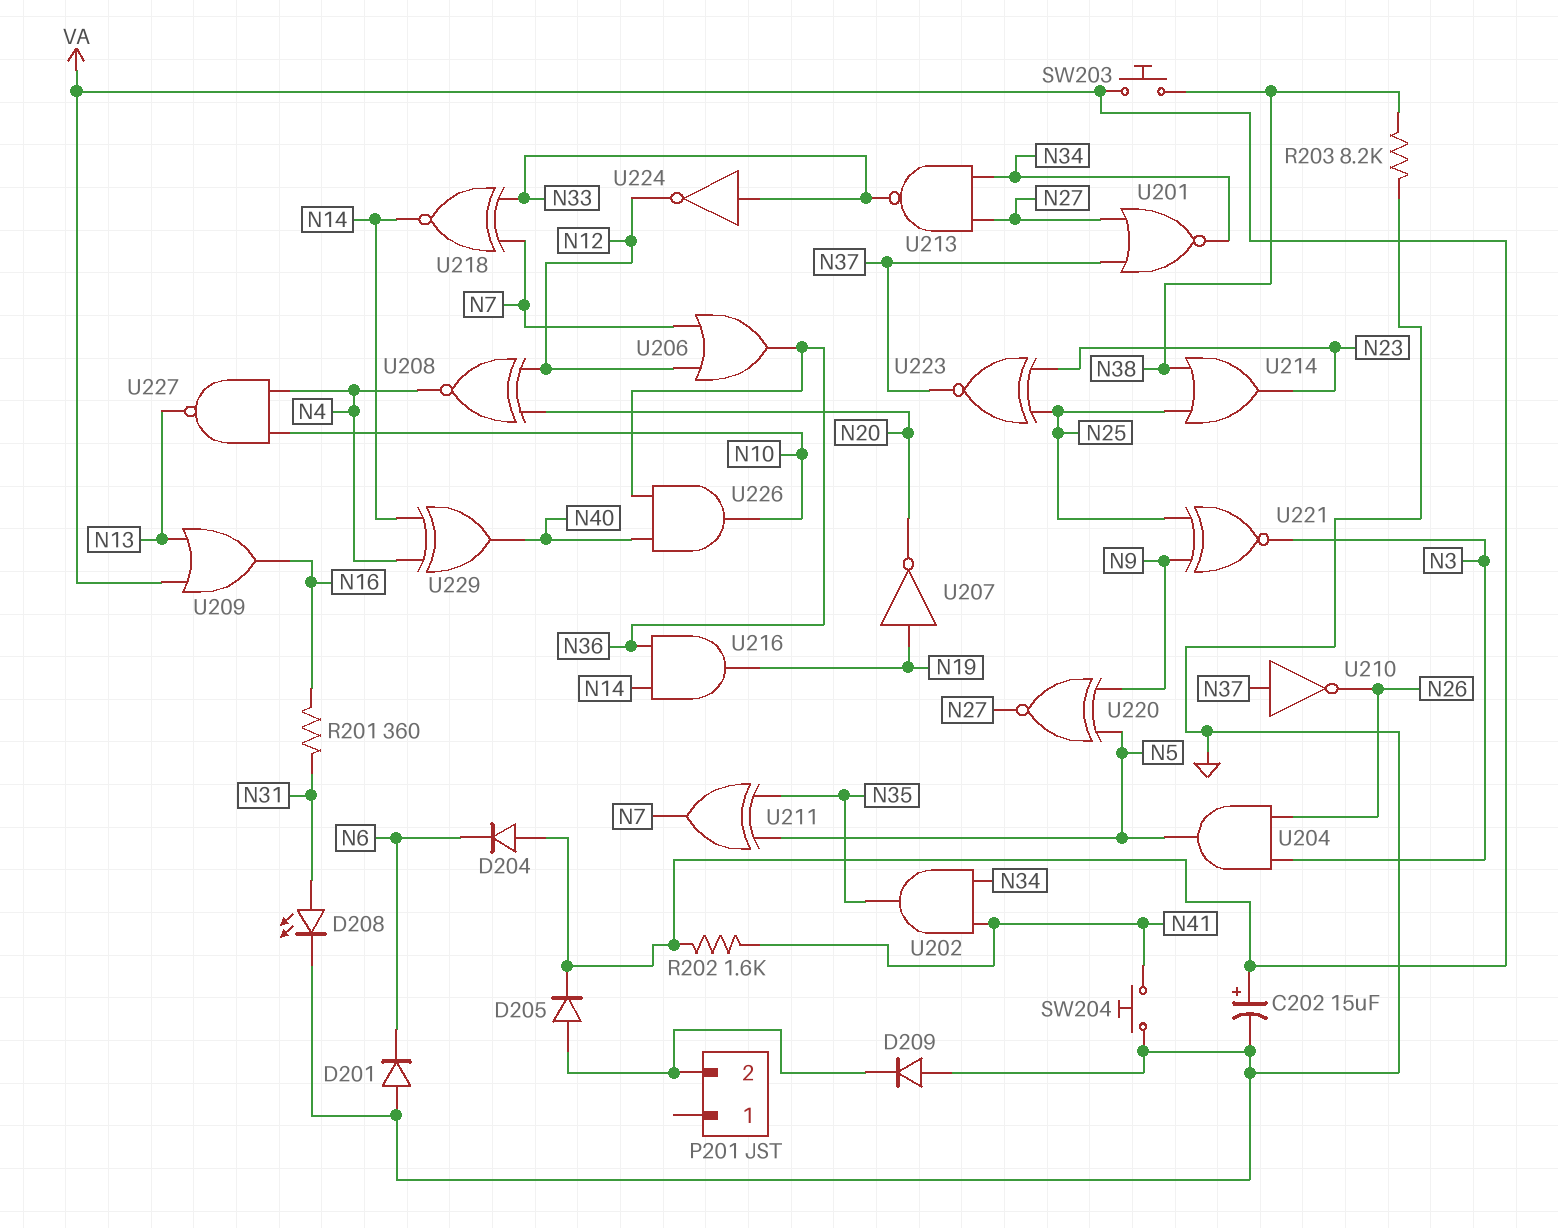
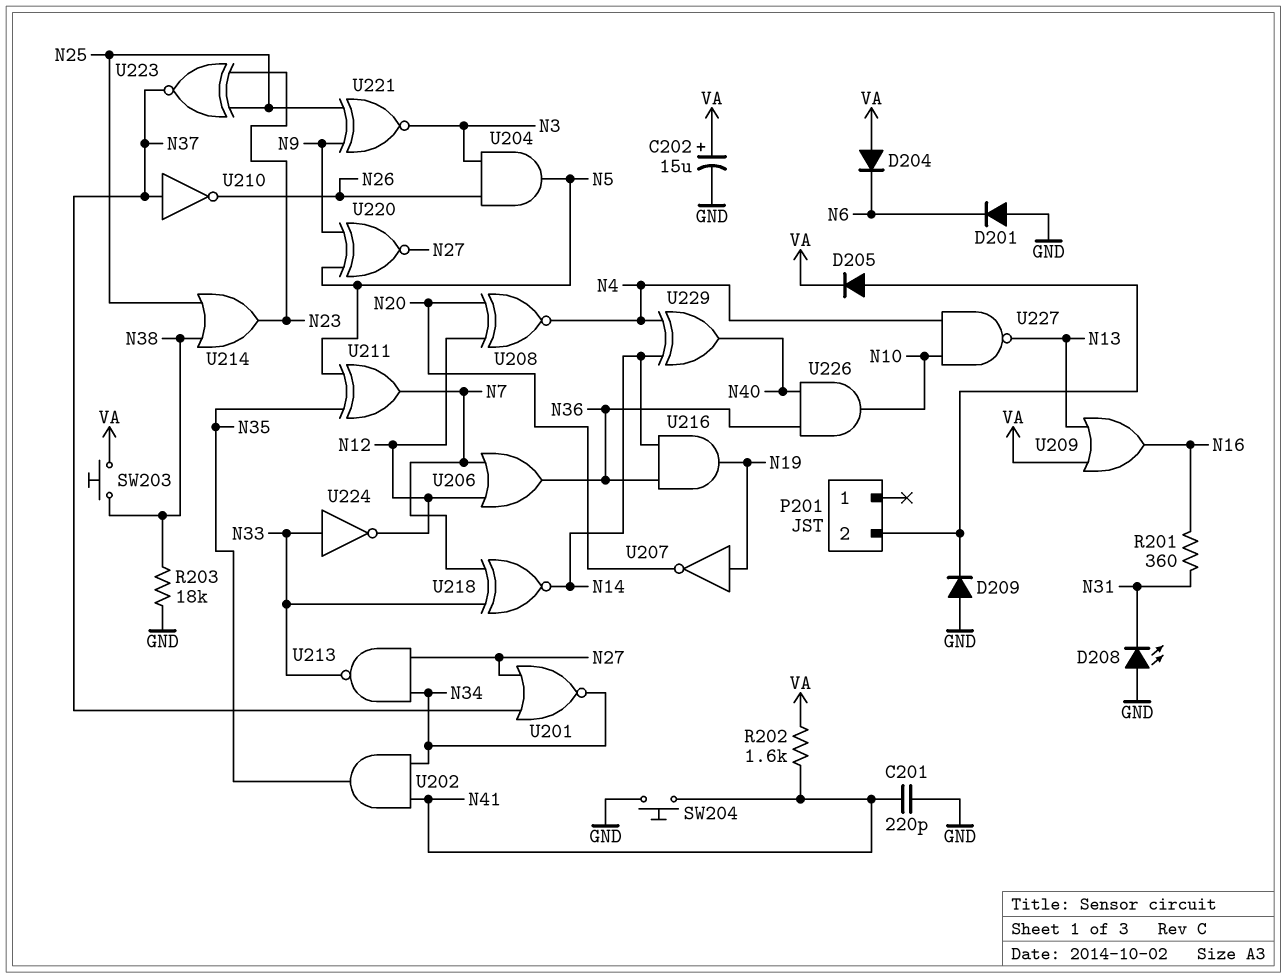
C201: none -> 220pF (GND, N41)
D208: LED (A N31, K GND) -> LED (A GND, K N31)
R203: 8.2k (GND, N38) -> 18k (GND, N38)

